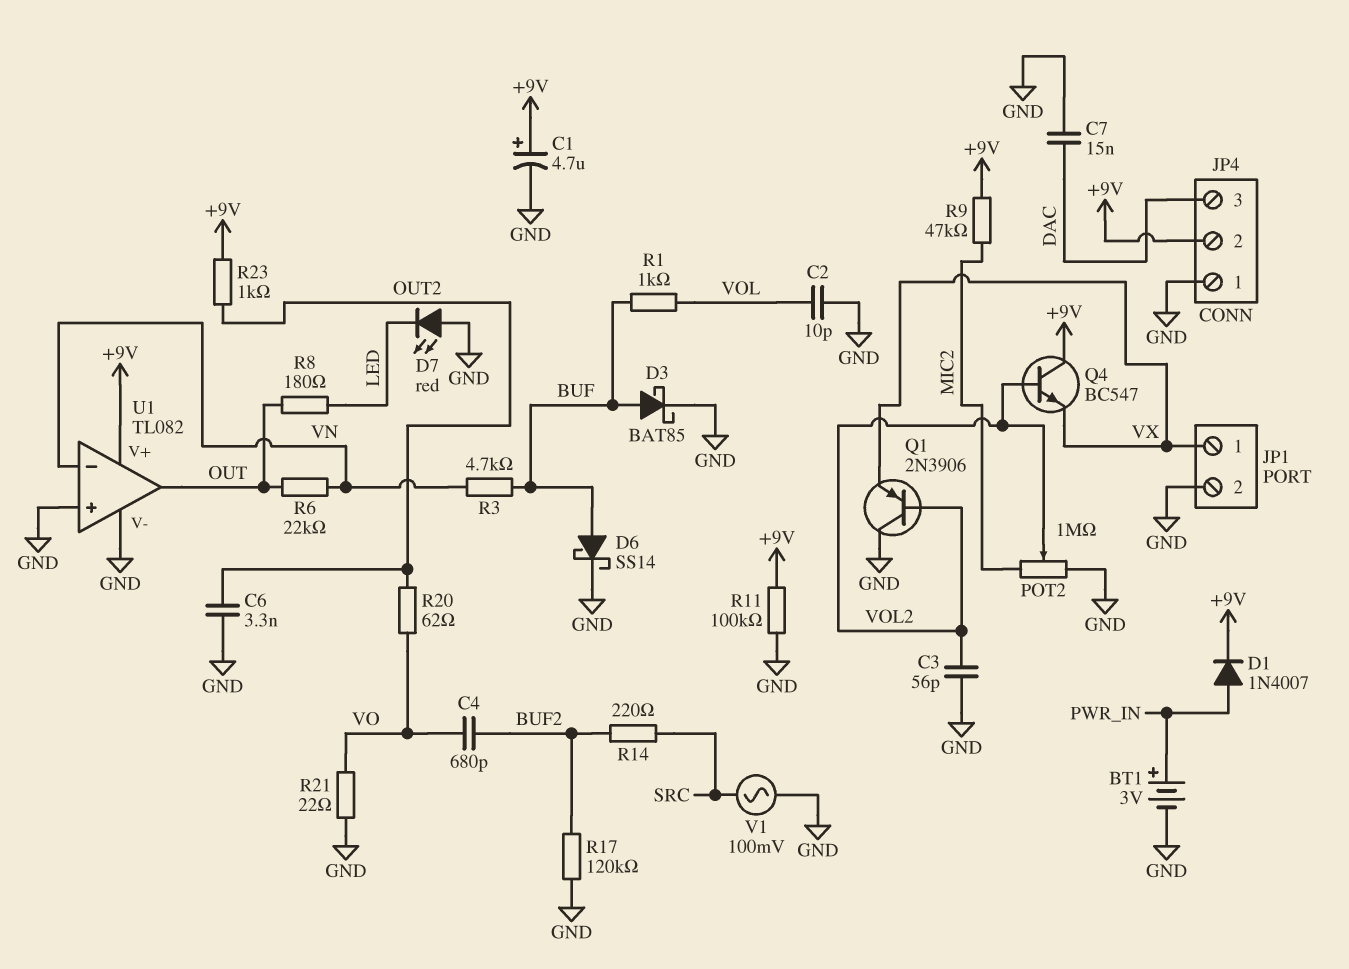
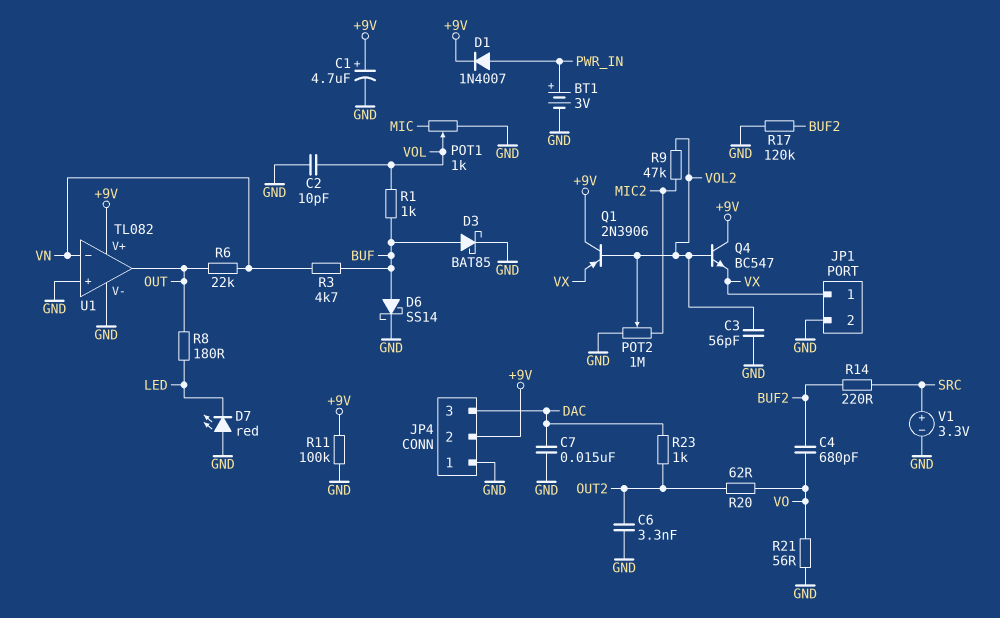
POT1: none -> 1k (GND, MIC, wiper VOL)
Q1: PNP 2N3906 (B VOL2, C GND, E VX) -> PNP 2N3906 (B VOL2, C +9V, E VX)
R9: 47k (+9V, MIC2) -> 47k (MIC2, VOL2)
R21: 22 (GND, VO) -> 56 (GND, VO)
R23: 1k (+9V, OUT2) -> 1k (DAC, OUT2)
V1: AC 100mV (GND, SRC) -> 3.3V (plus SRC, minus GND)

